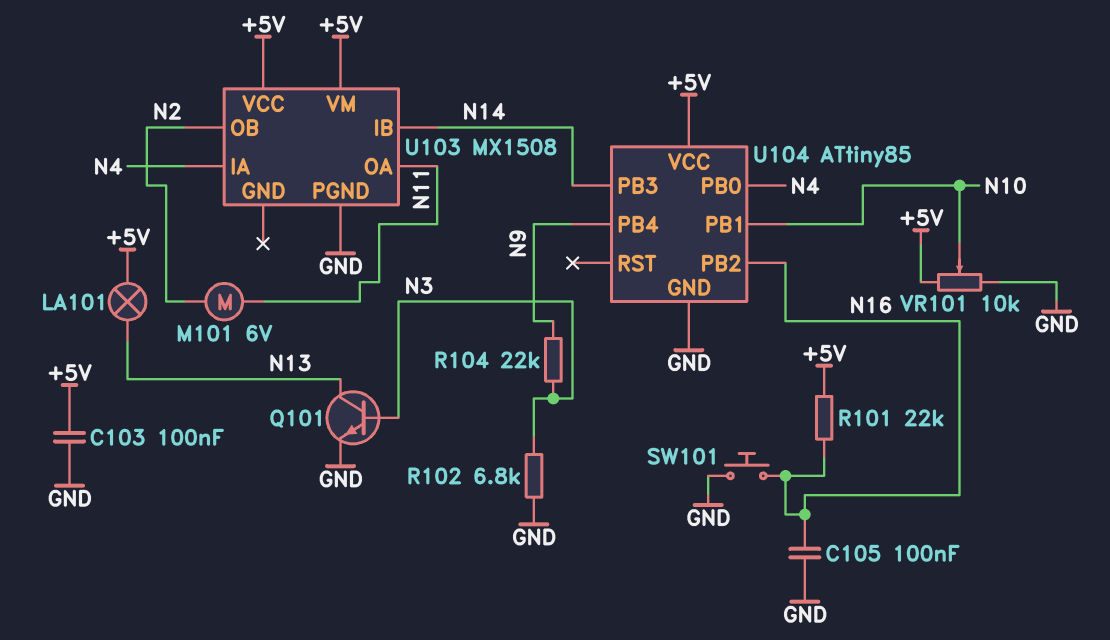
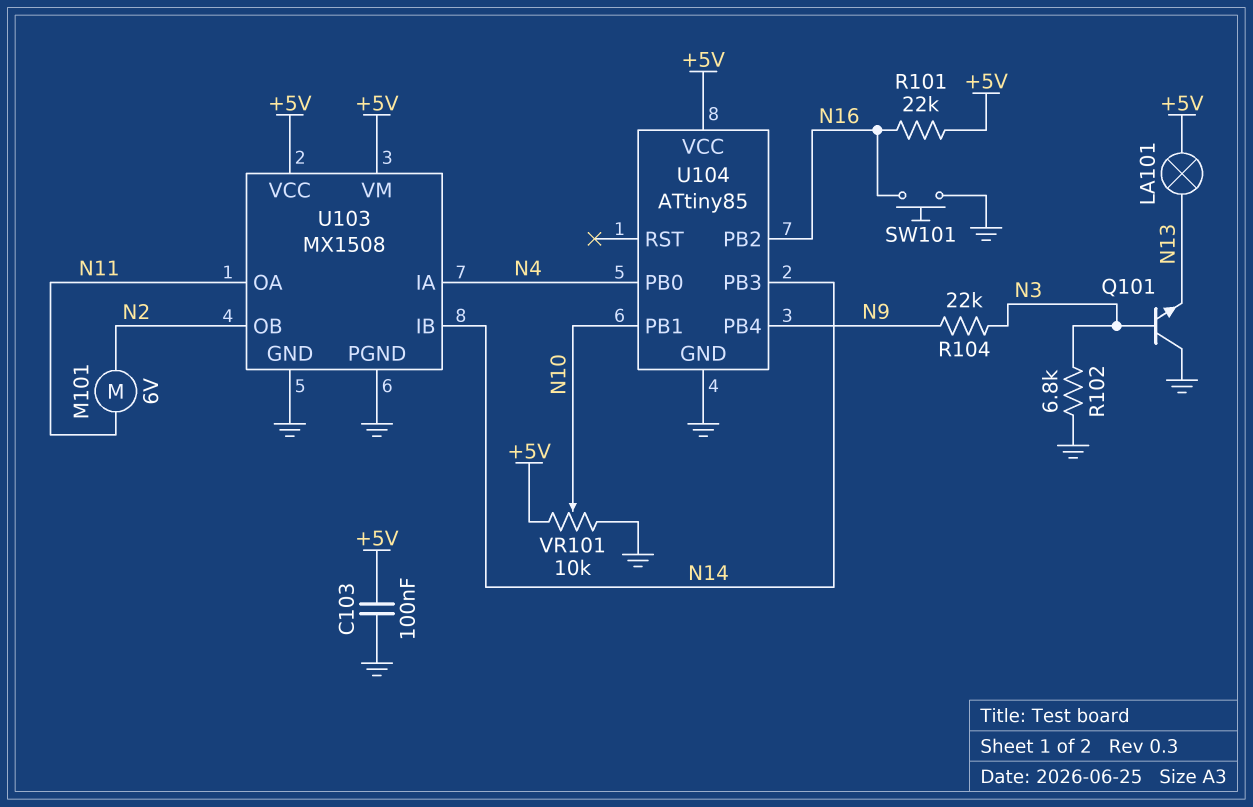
C105: 100nF (GND, N16) -> none
Q101: NPN (B N3, C N13, E GND) -> NPN (B N3, C GND, E N13)
U103 pin GND: none -> GND

